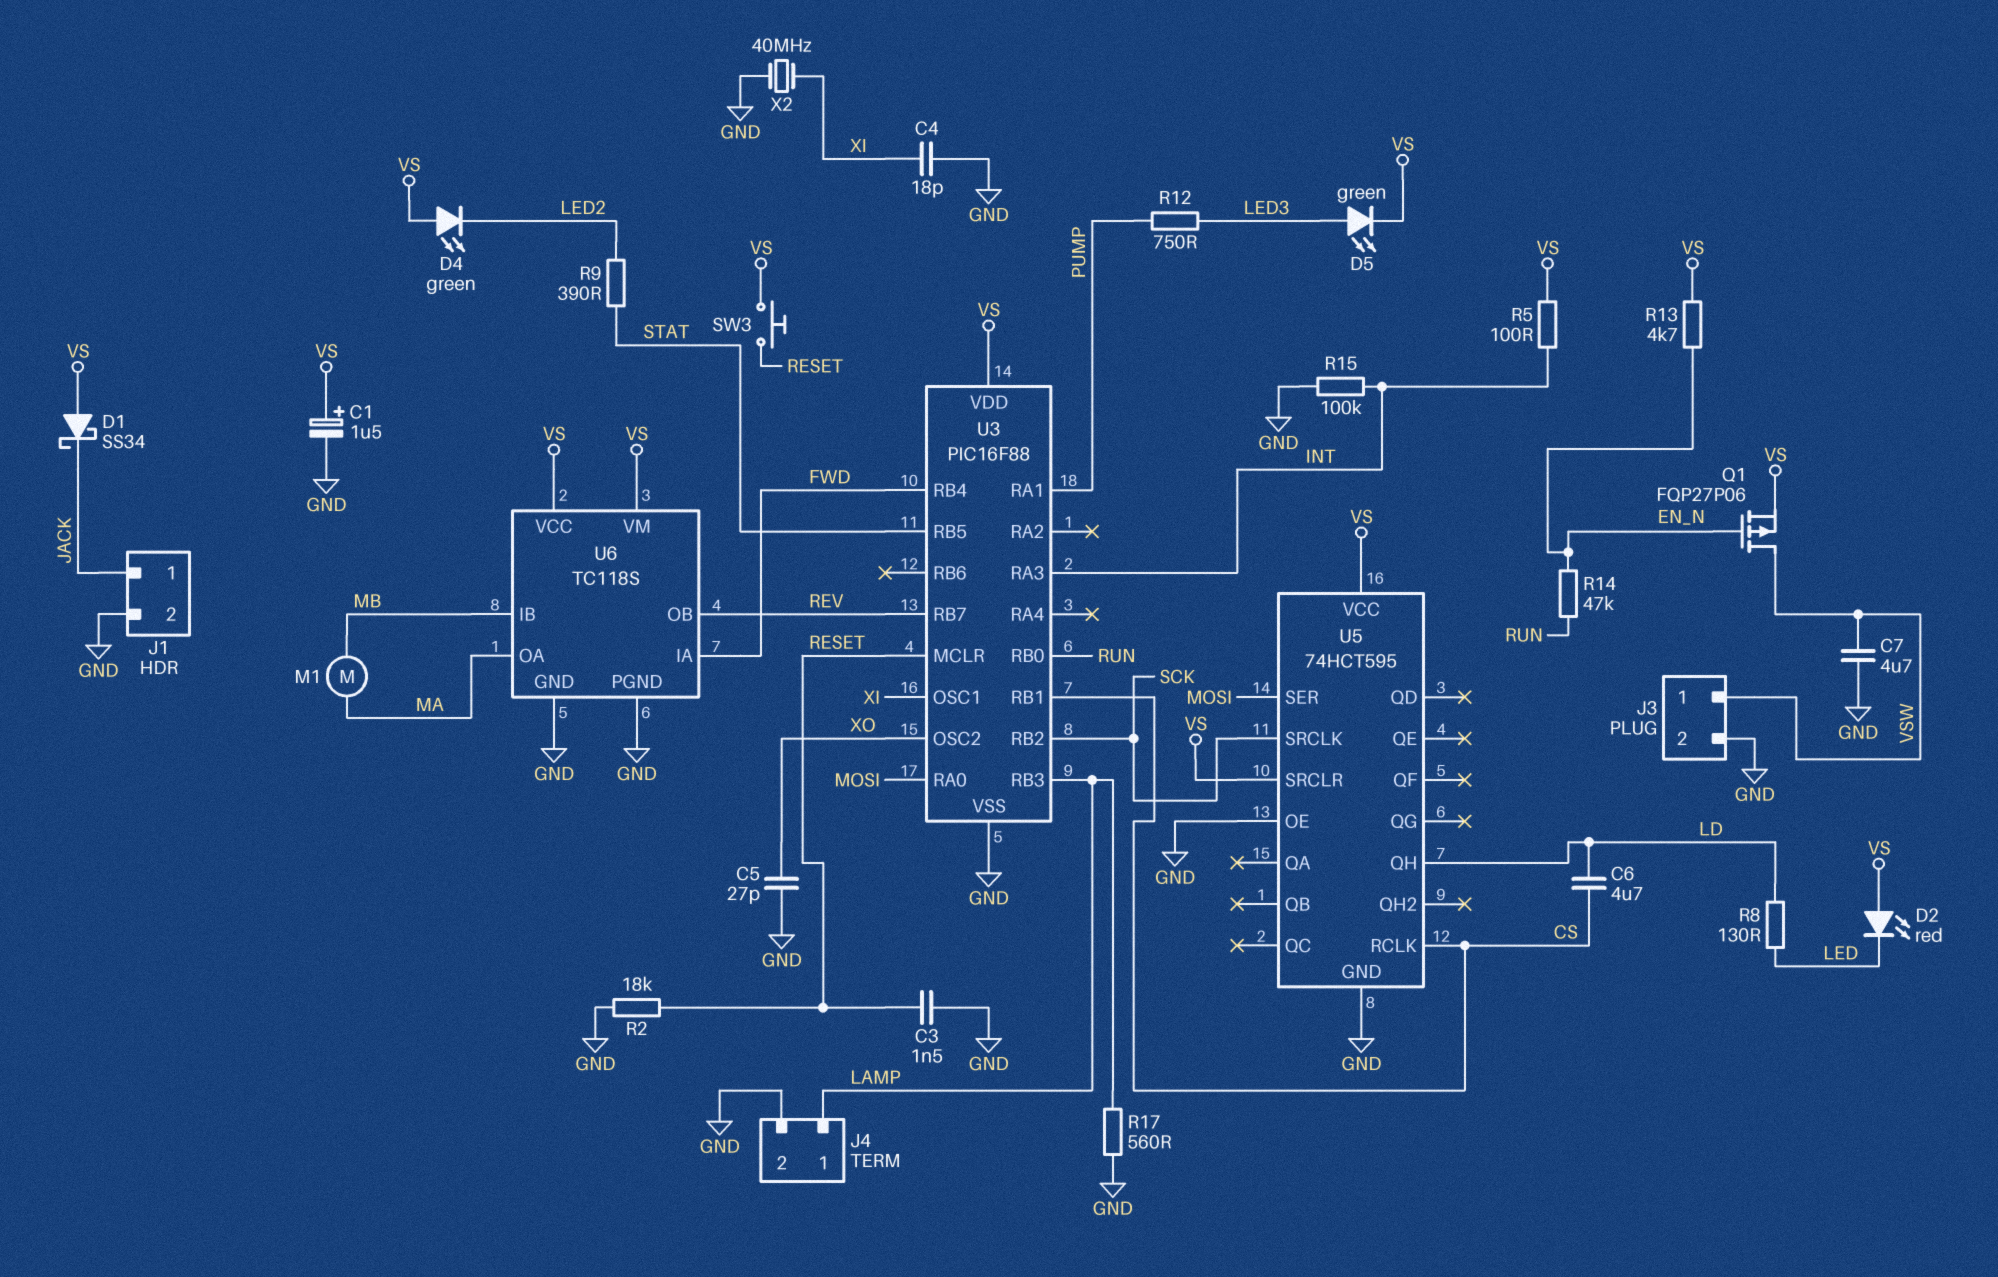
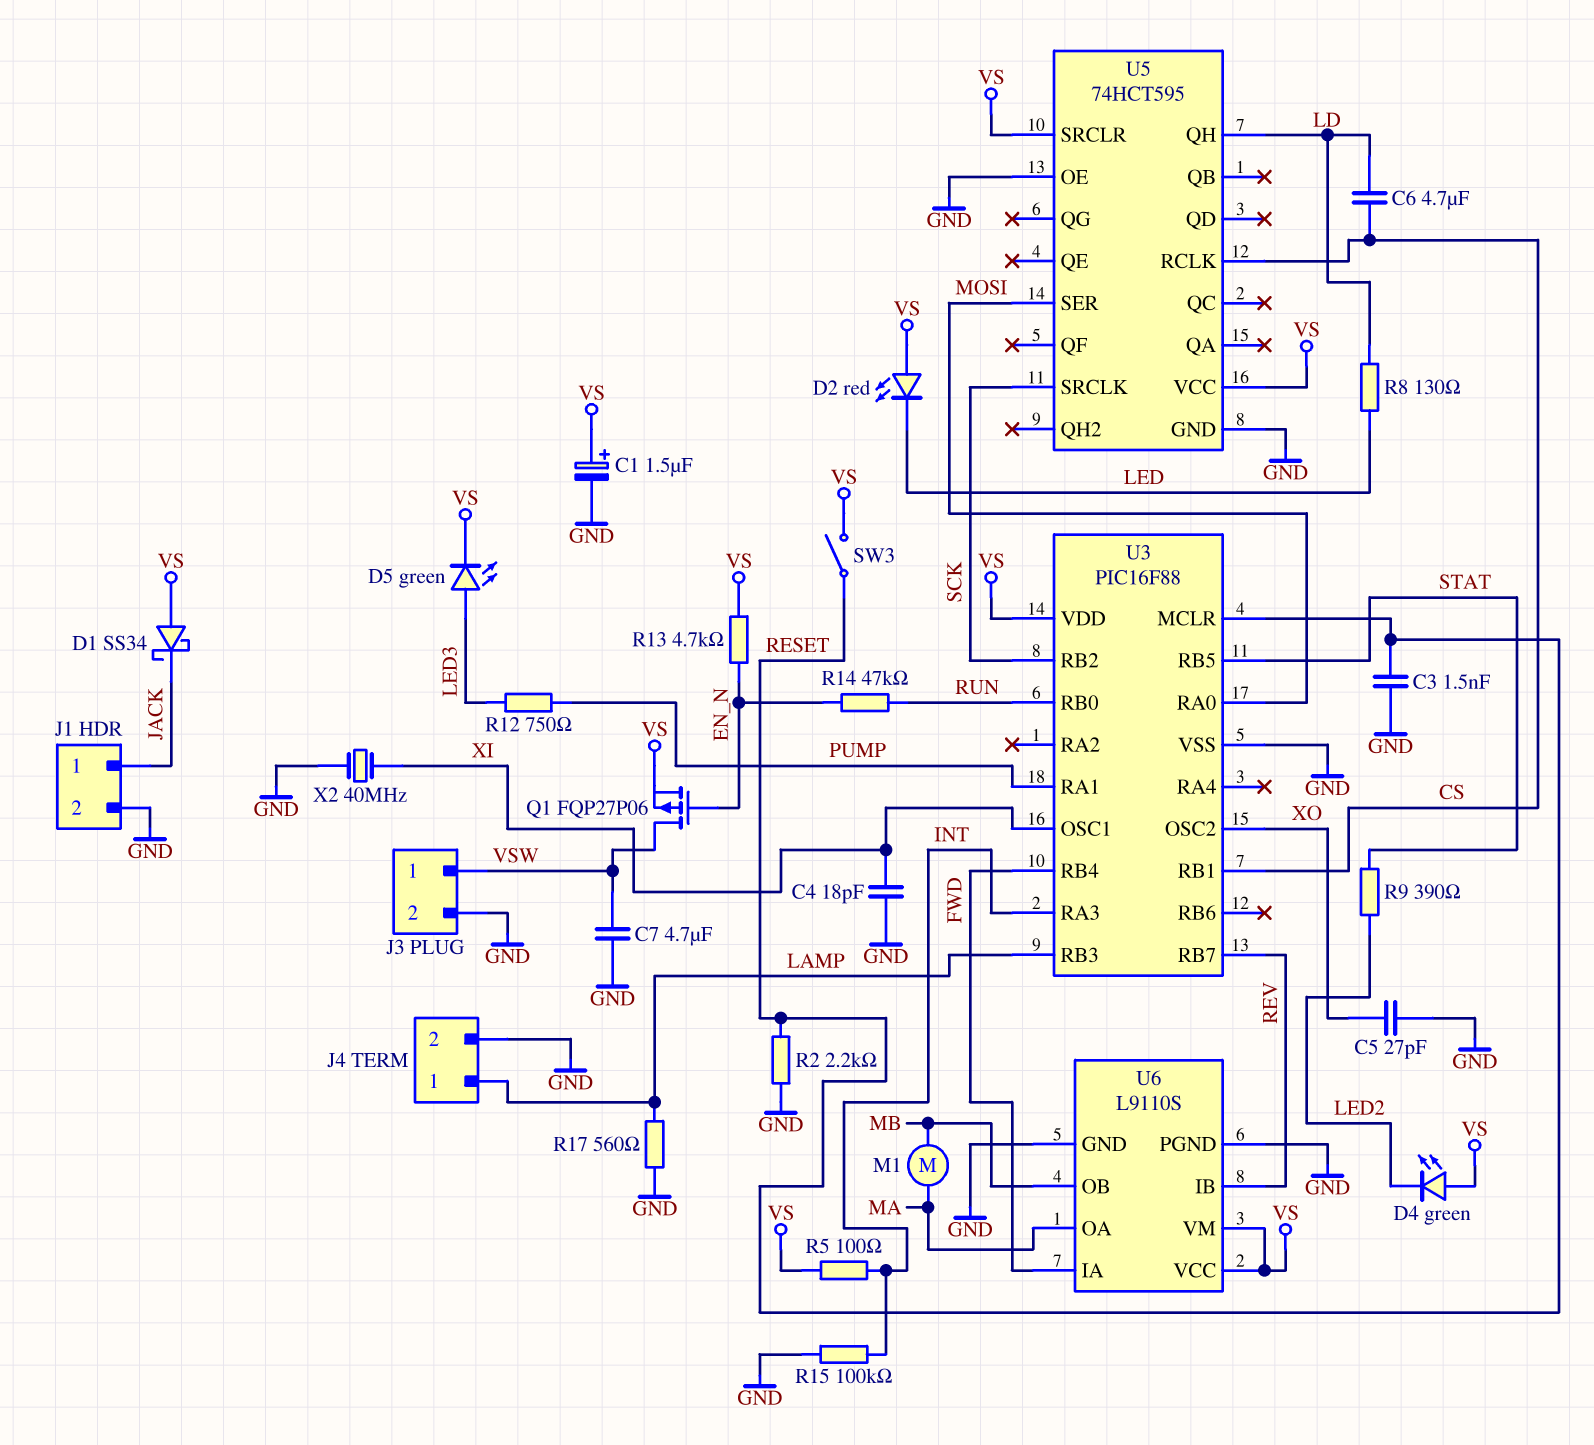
R2: 18k (GND, RESET) -> 2.2k (GND, RESET)
SW3: button (RESET, VS) -> switch (RESET, VS)
U6: TC118S -> L9110S
U6 pin IB: MB -> REV
U6 pin OB: REV -> MB

